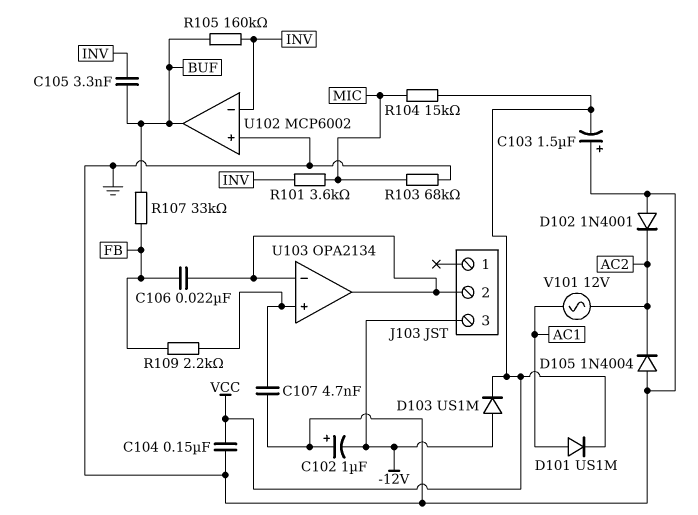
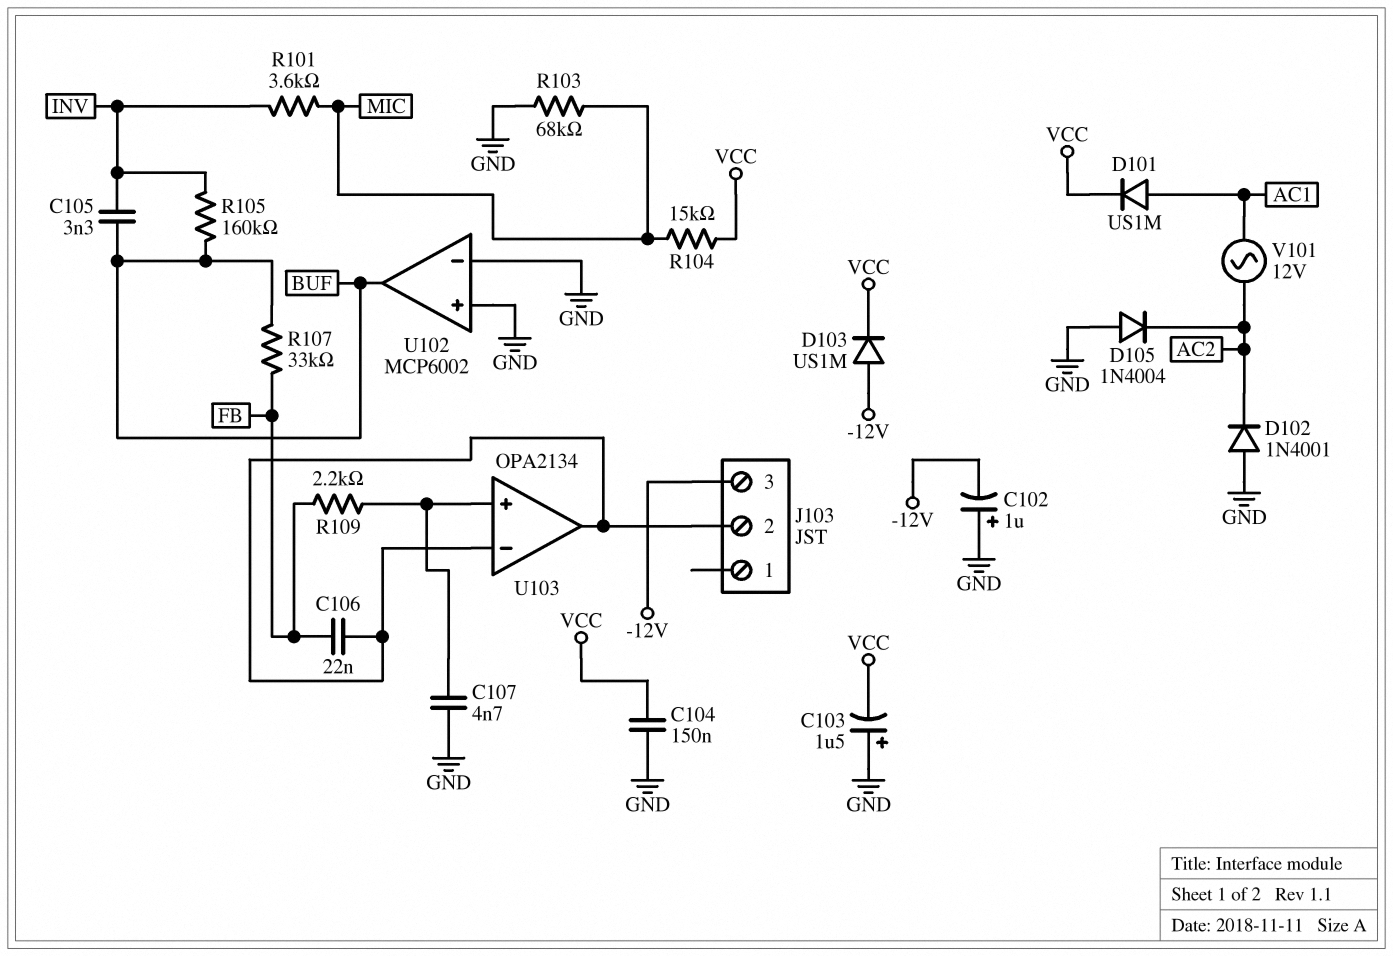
U102 pin in-: INV -> GND

